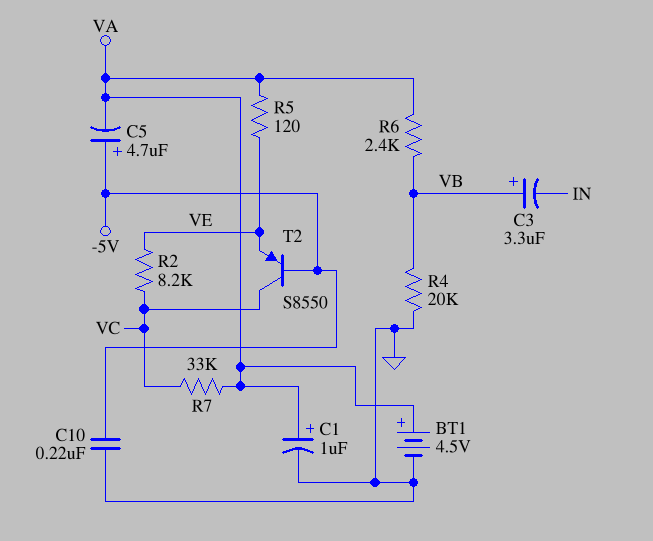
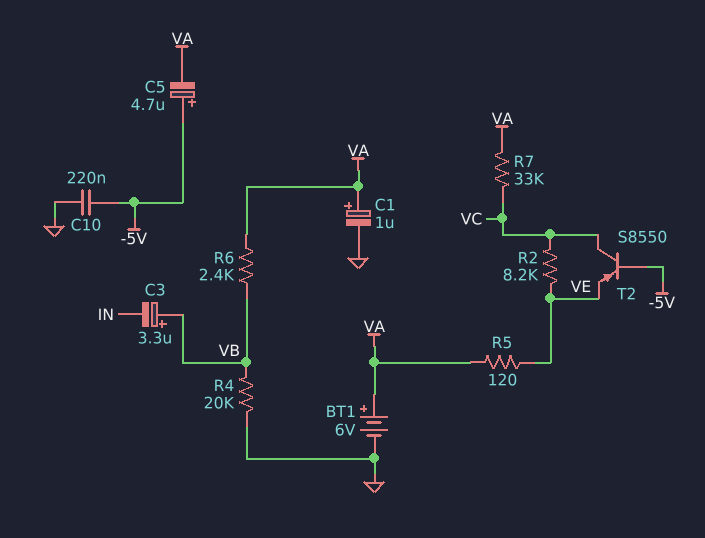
BT1: 4.5V (plus VA, minus GND) -> 6V (plus VA, minus GND)

